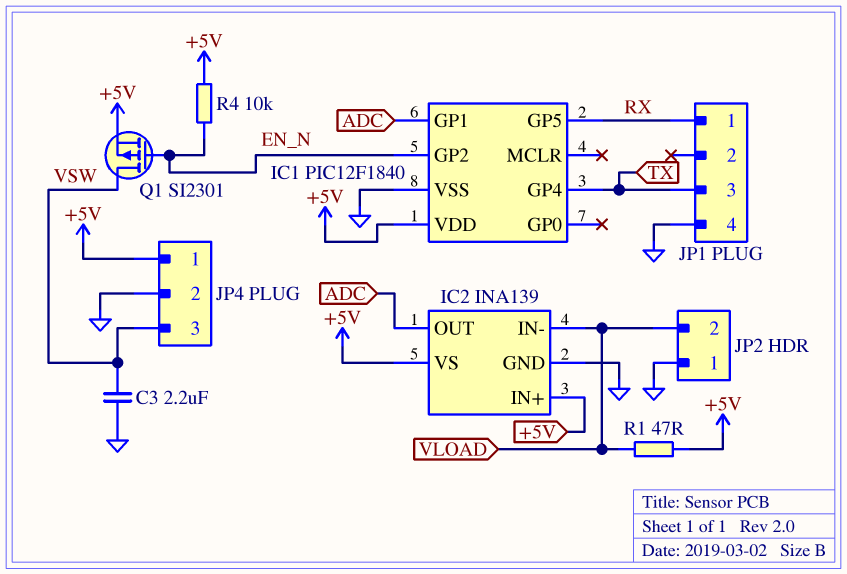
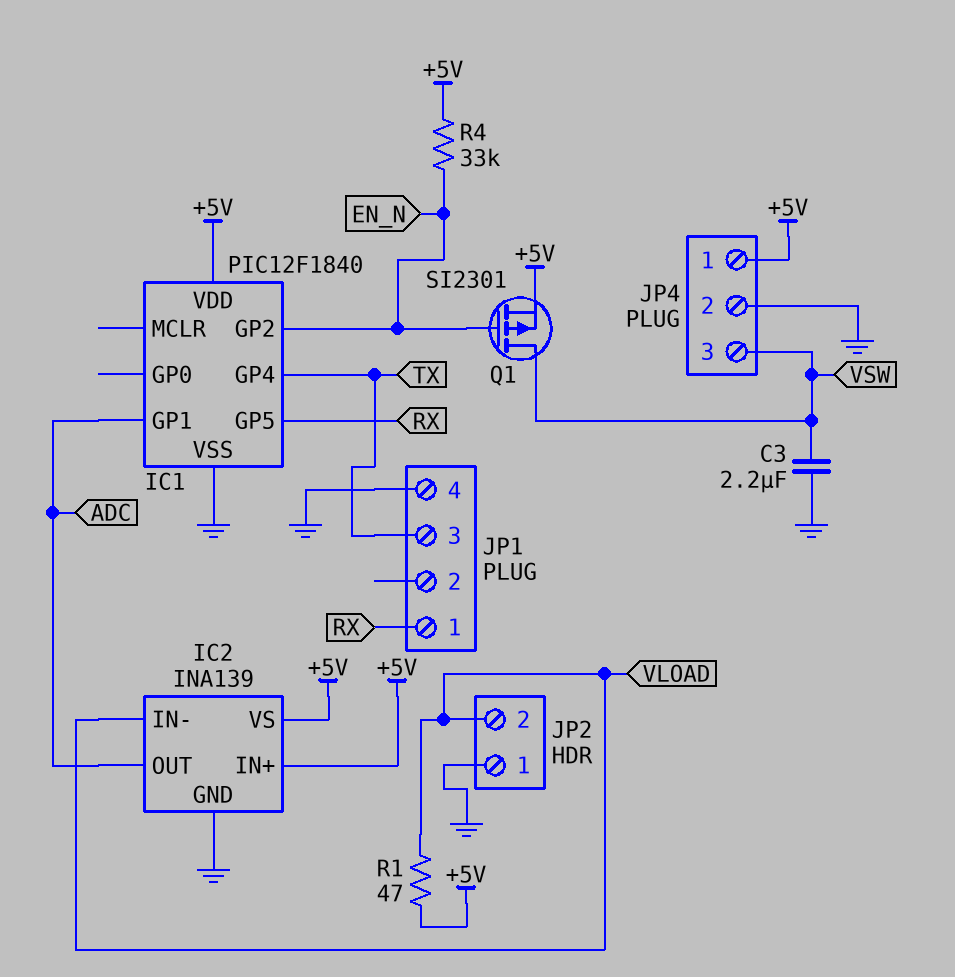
R4: 10k (+5V, EN_N) -> 33k (+5V, EN_N)

